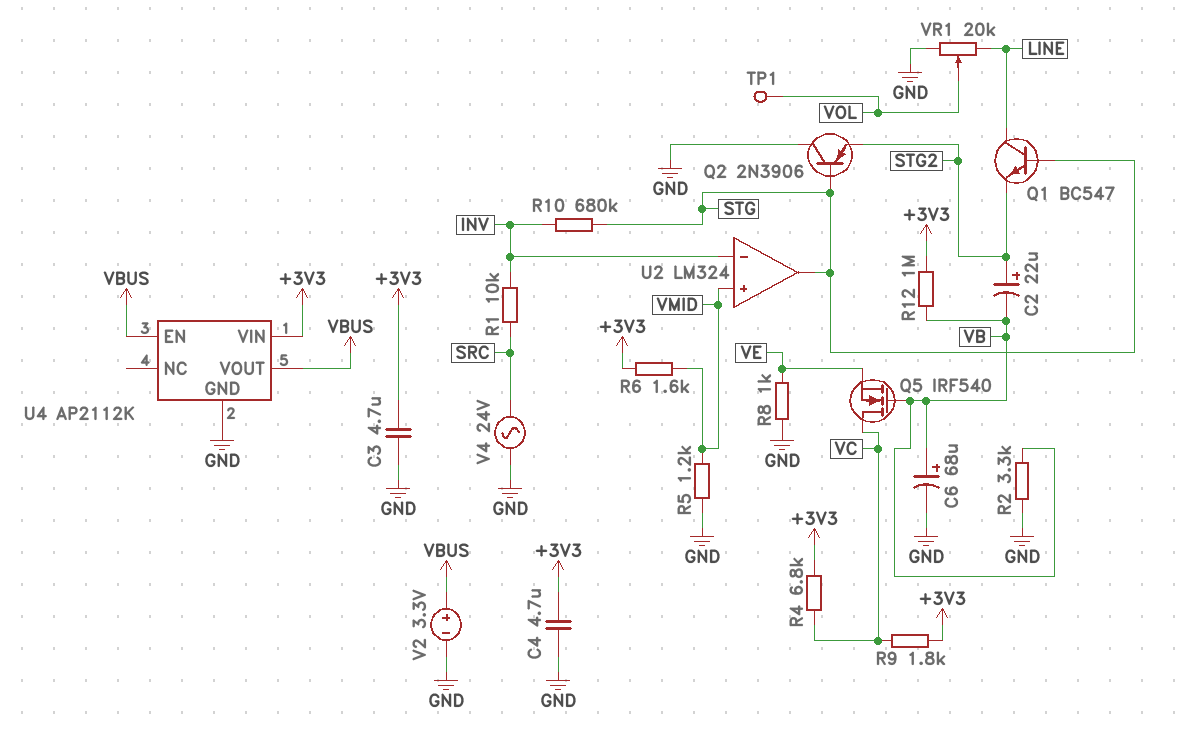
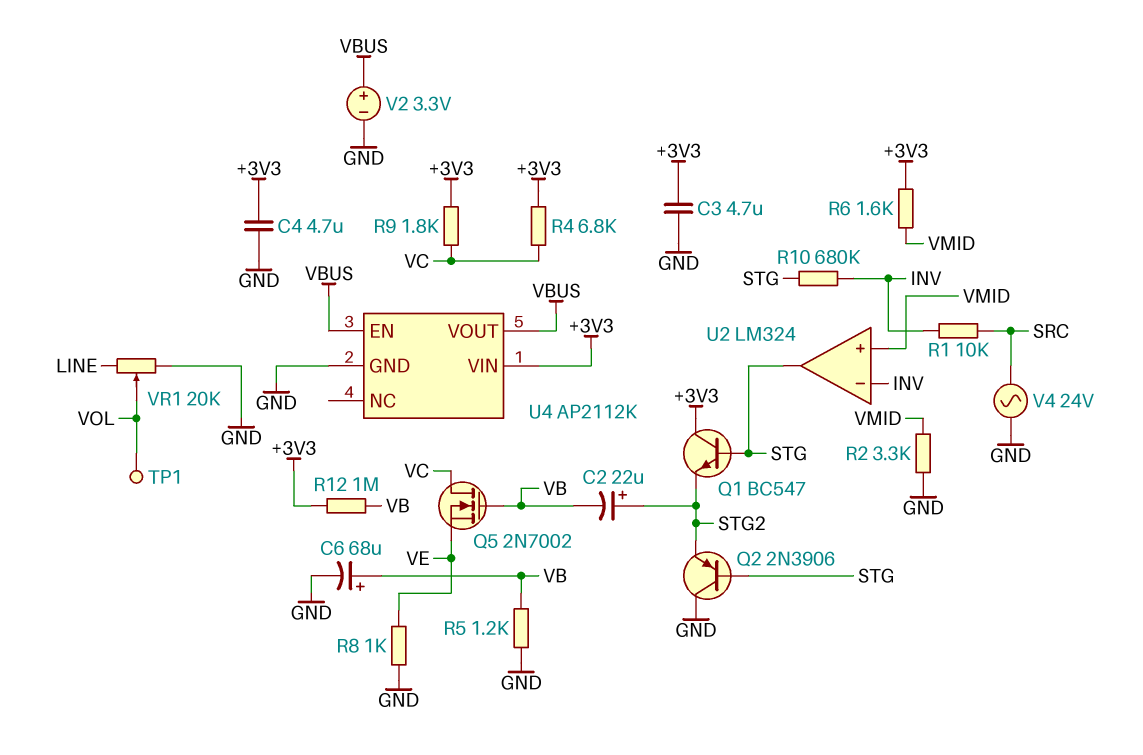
Q1: NPN BC547 (B STG, C LINE, E STG2) -> NPN BC547 (B STG, C +3V3, E STG2)
Q5: NMOS IRF540 (G VB, D VC, S VE) -> NMOS 2N7002 (G VB, D VC, S VE)
R2: 3.3k (GND, VB) -> 3.3k (GND, VMID)
R5: 1.2k (GND, VMID) -> 1.2k (GND, VB)

